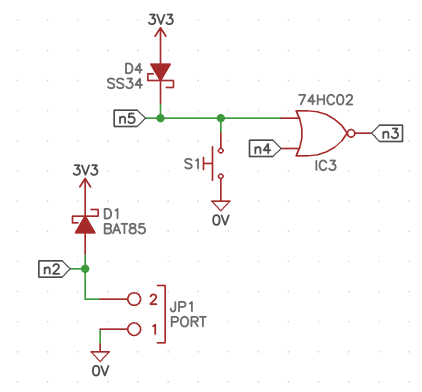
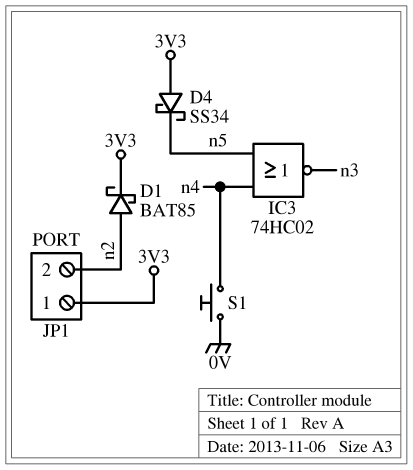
JP1 pin 1: 0V -> 3V3
S1: button (0V, n5) -> button (0V, n4)

